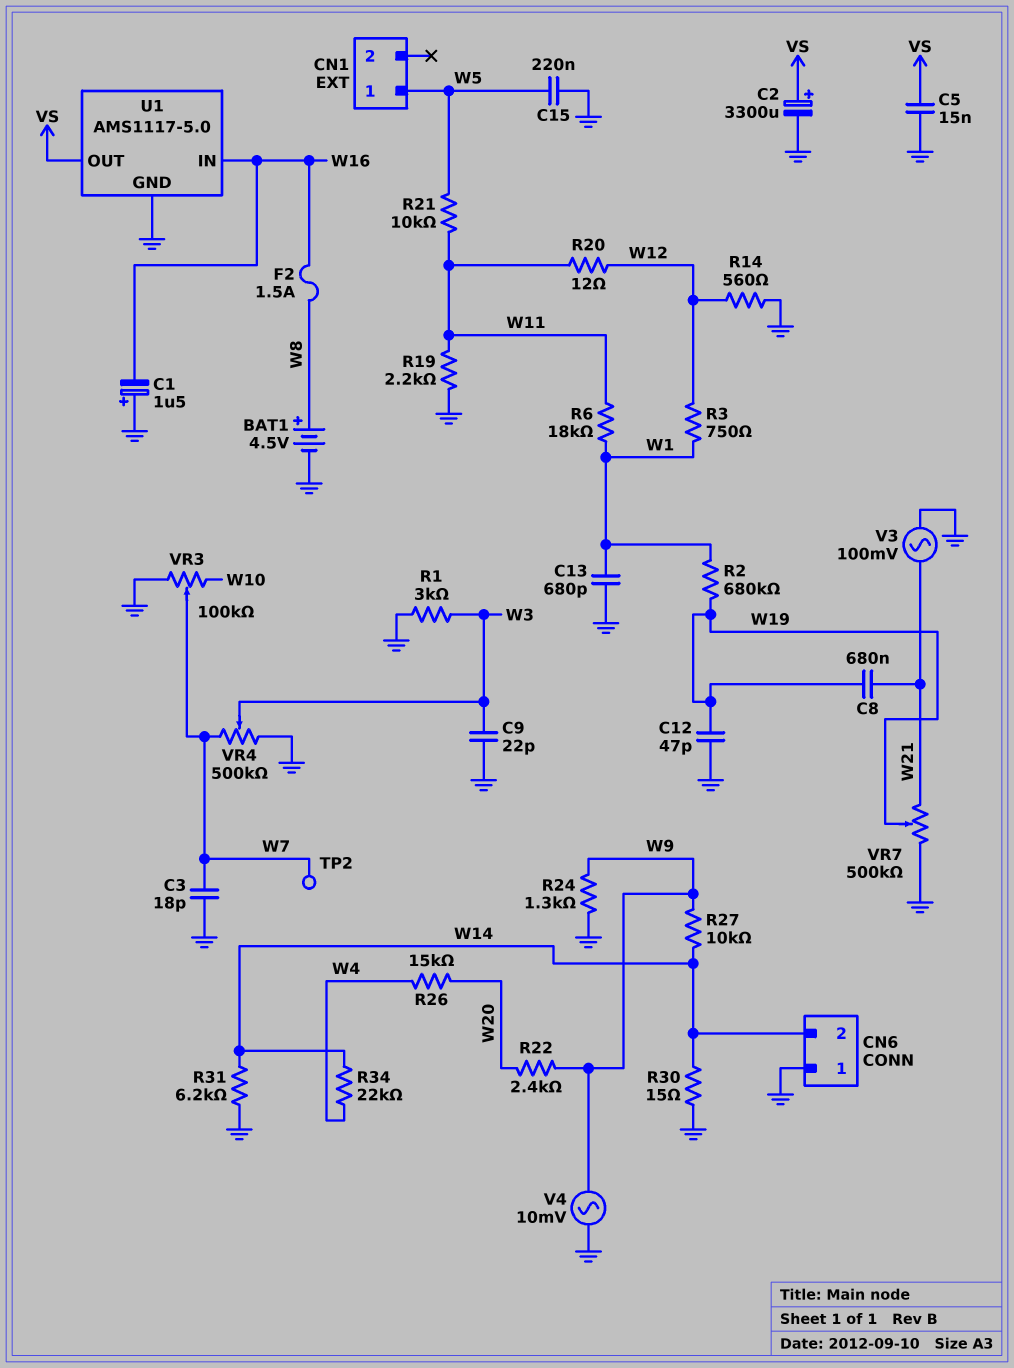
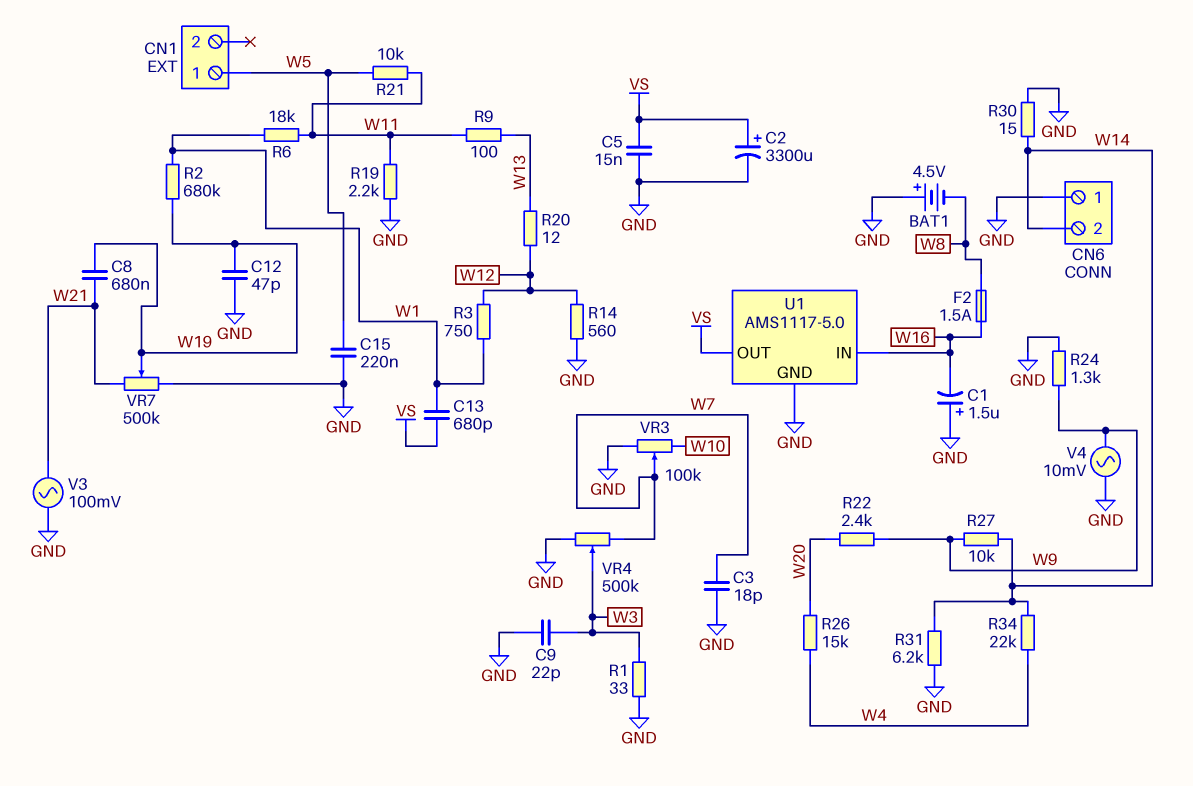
BAT1: 4.5V (plus W8, minus GND) -> 4.5V (plus GND, minus W8)
C13: 680pF (GND, W1) -> 680pF (VS, W1)
R1: 3k (GND, W3) -> 33 (GND, W3)
R9: none -> 100 (W11, W13)
R20: 12 (W11, W12) -> 12 (W12, W13)
TP2: test point (W7) -> none

